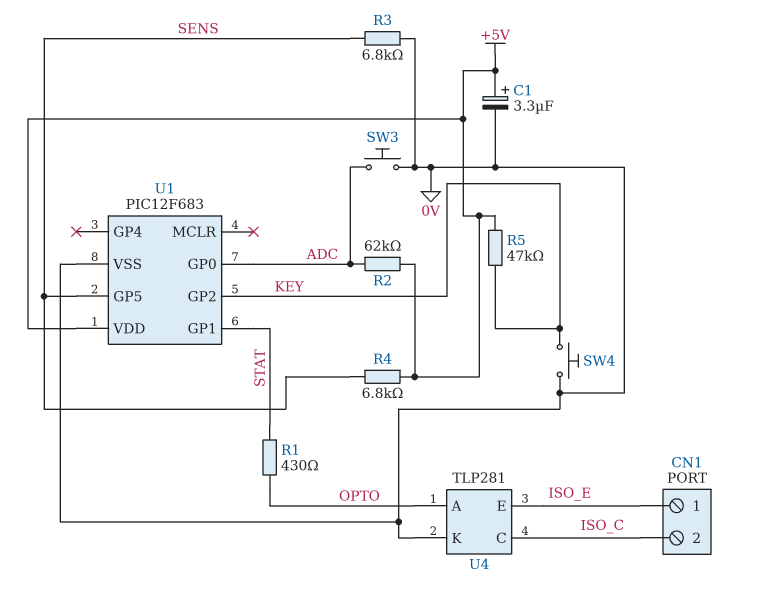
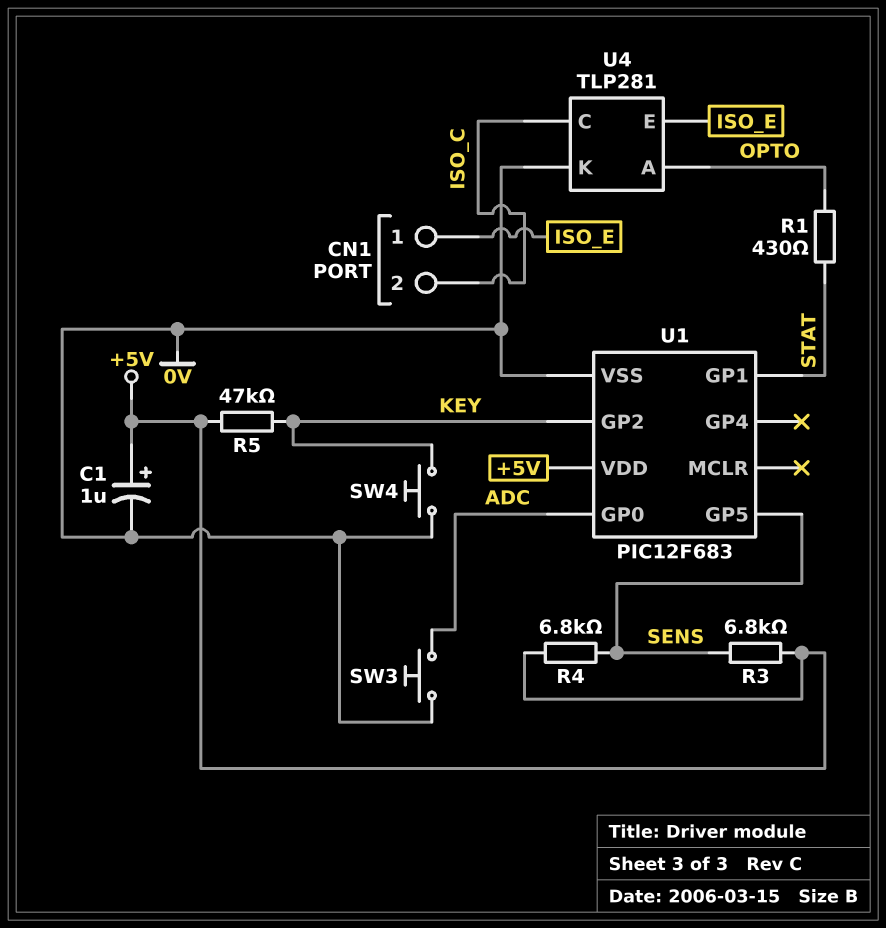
C1: 3.3uF (plus +5V, minus 0V) -> 1uF (plus +5V, minus 0V)
R2: 62k (+5V, ADC) -> none
R3: 6.8k (0V, SENS) -> 6.8k (+5V, SENS)

